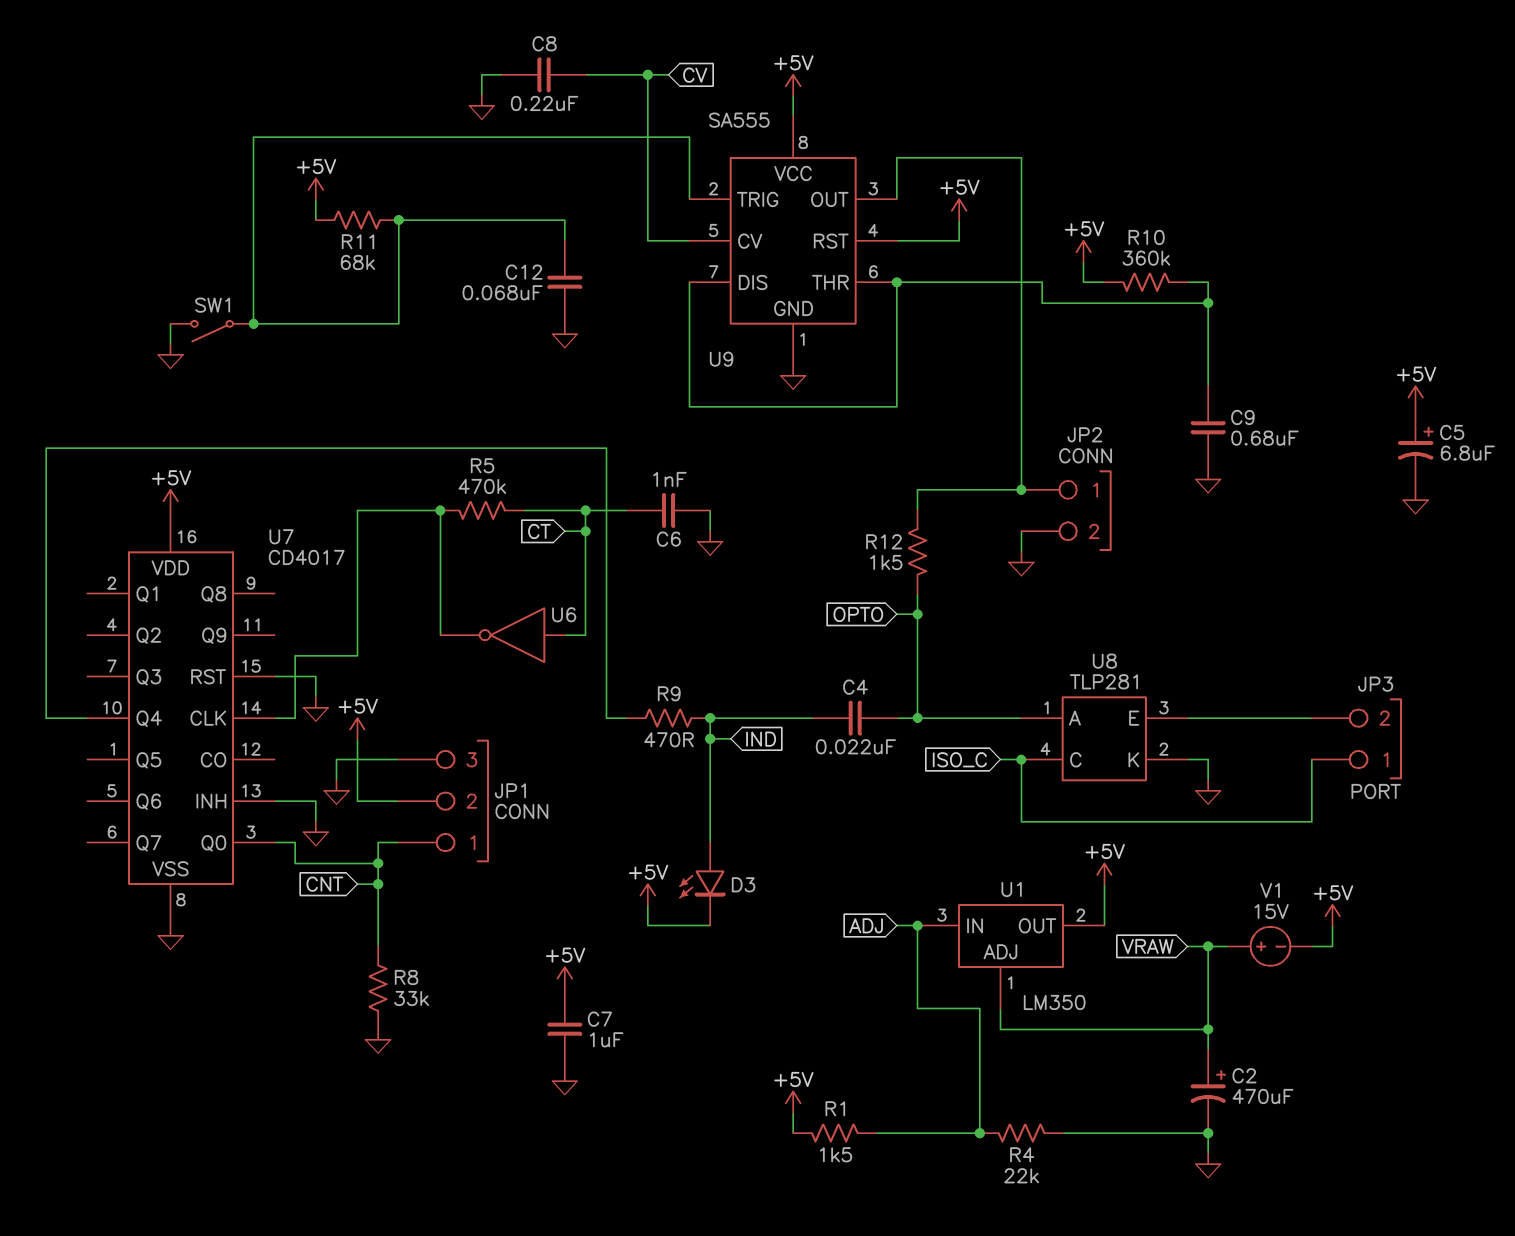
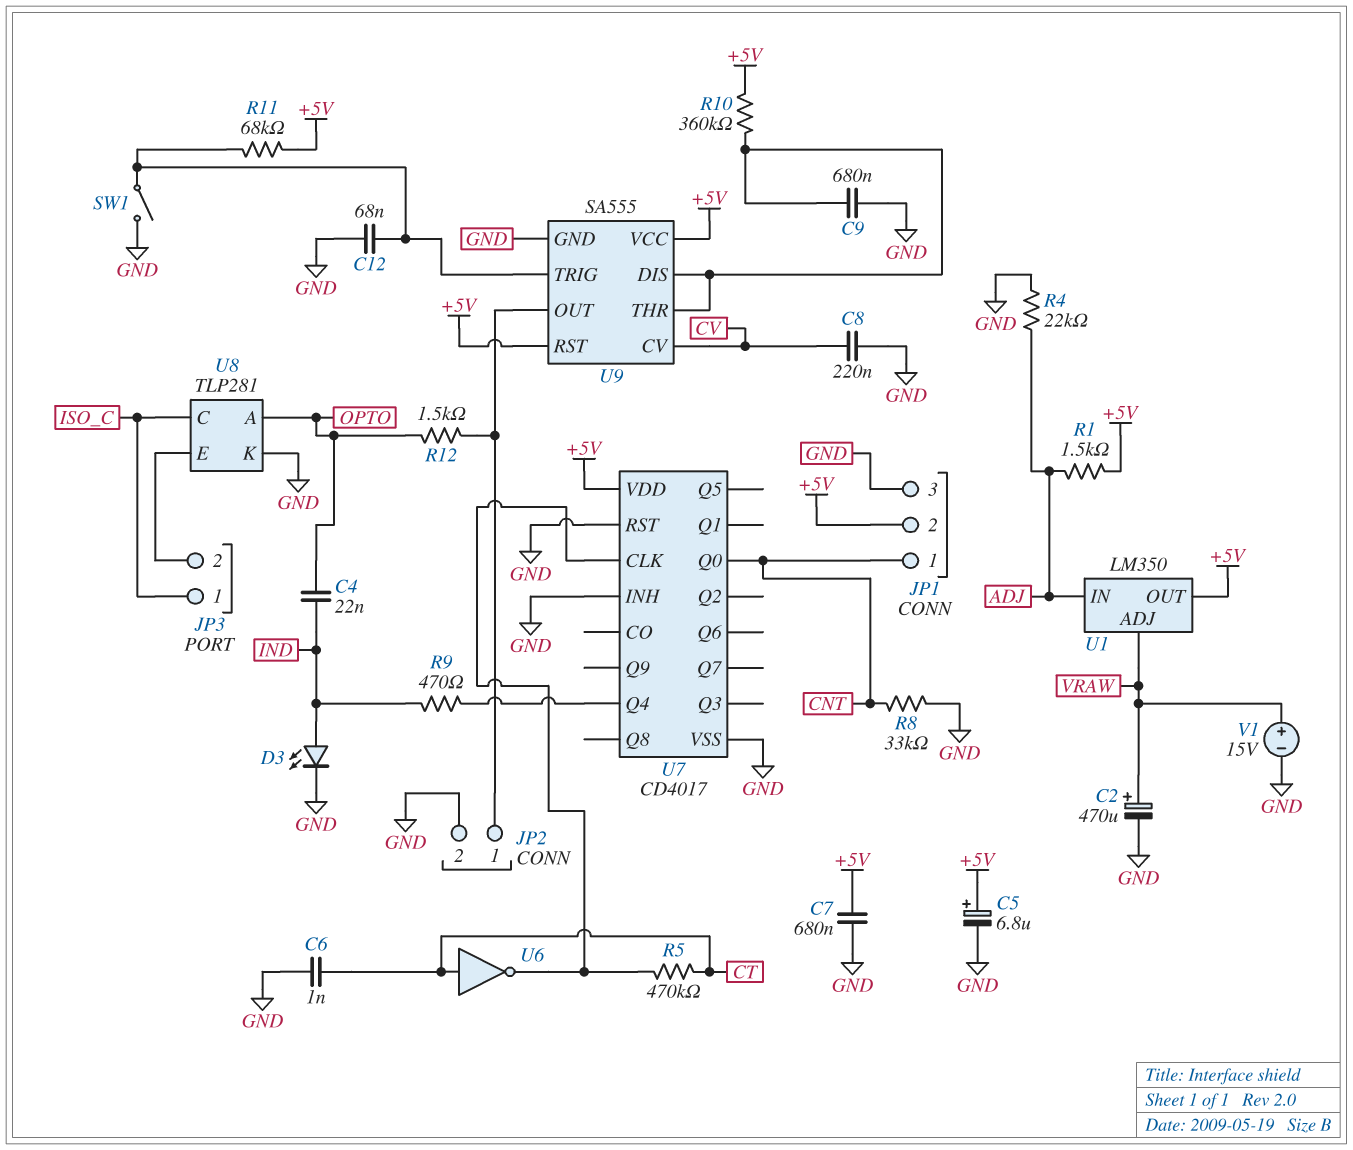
C7: 1uF (+5V, GND) -> 680nF (+5V, GND)
D3: LED (A IND, K +5V) -> LED (A IND, K GND)
V1: 15V (plus VRAW, minus +5V) -> 15V (plus VRAW, minus GND)

